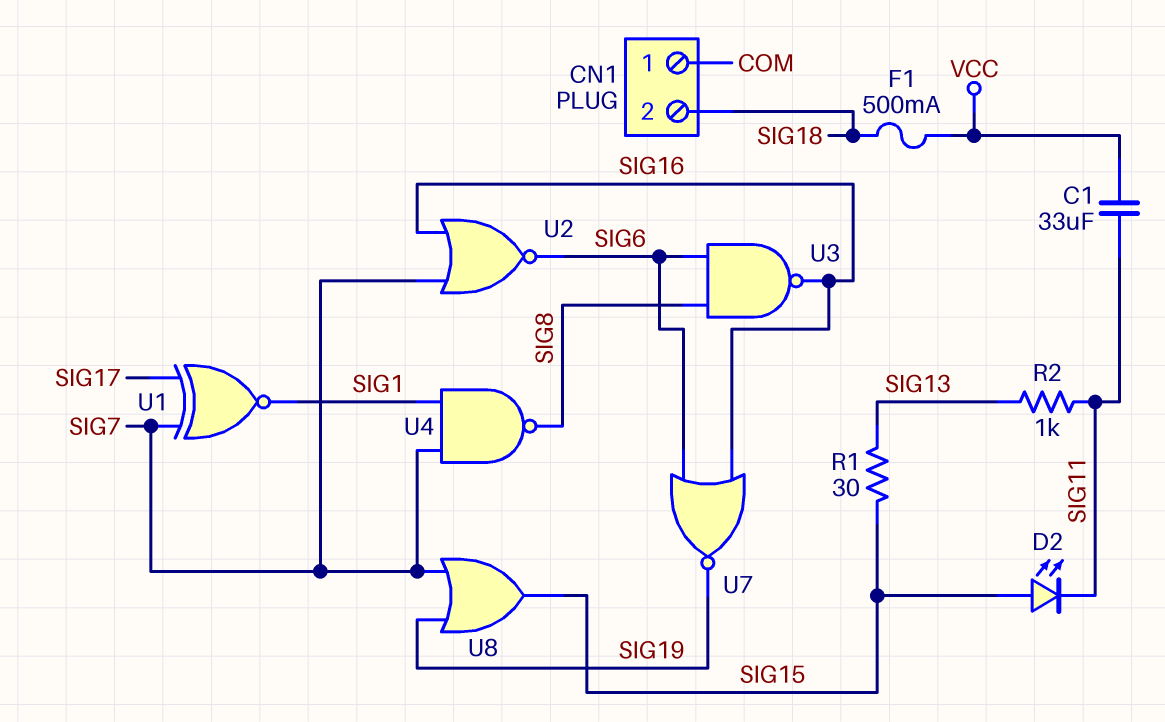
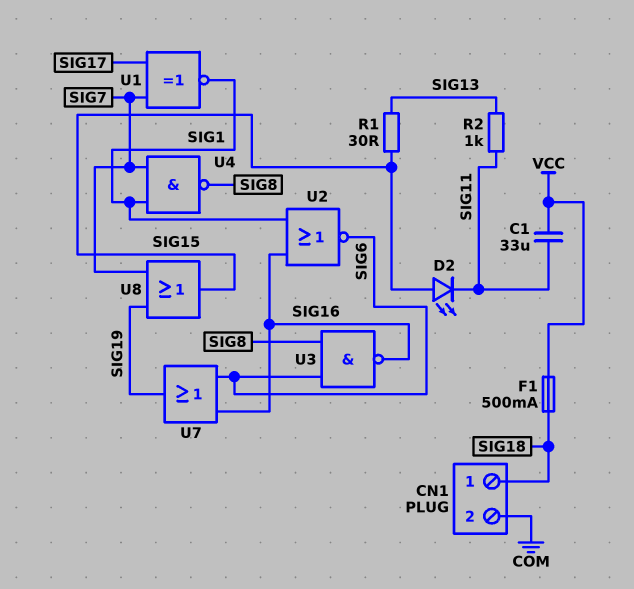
CN1 pin 1: COM -> SIG18
CN1 pin 2: SIG18 -> COM
U2: NOR (in SIG7, in SIG16, out SIG6) -> NOR (in SIG1, in SIG16, out SIG6)
U7: NOR (in SIG6, in SIG16, out SIG19) -> OR (in SIG6, in SIG16, out SIG19)

